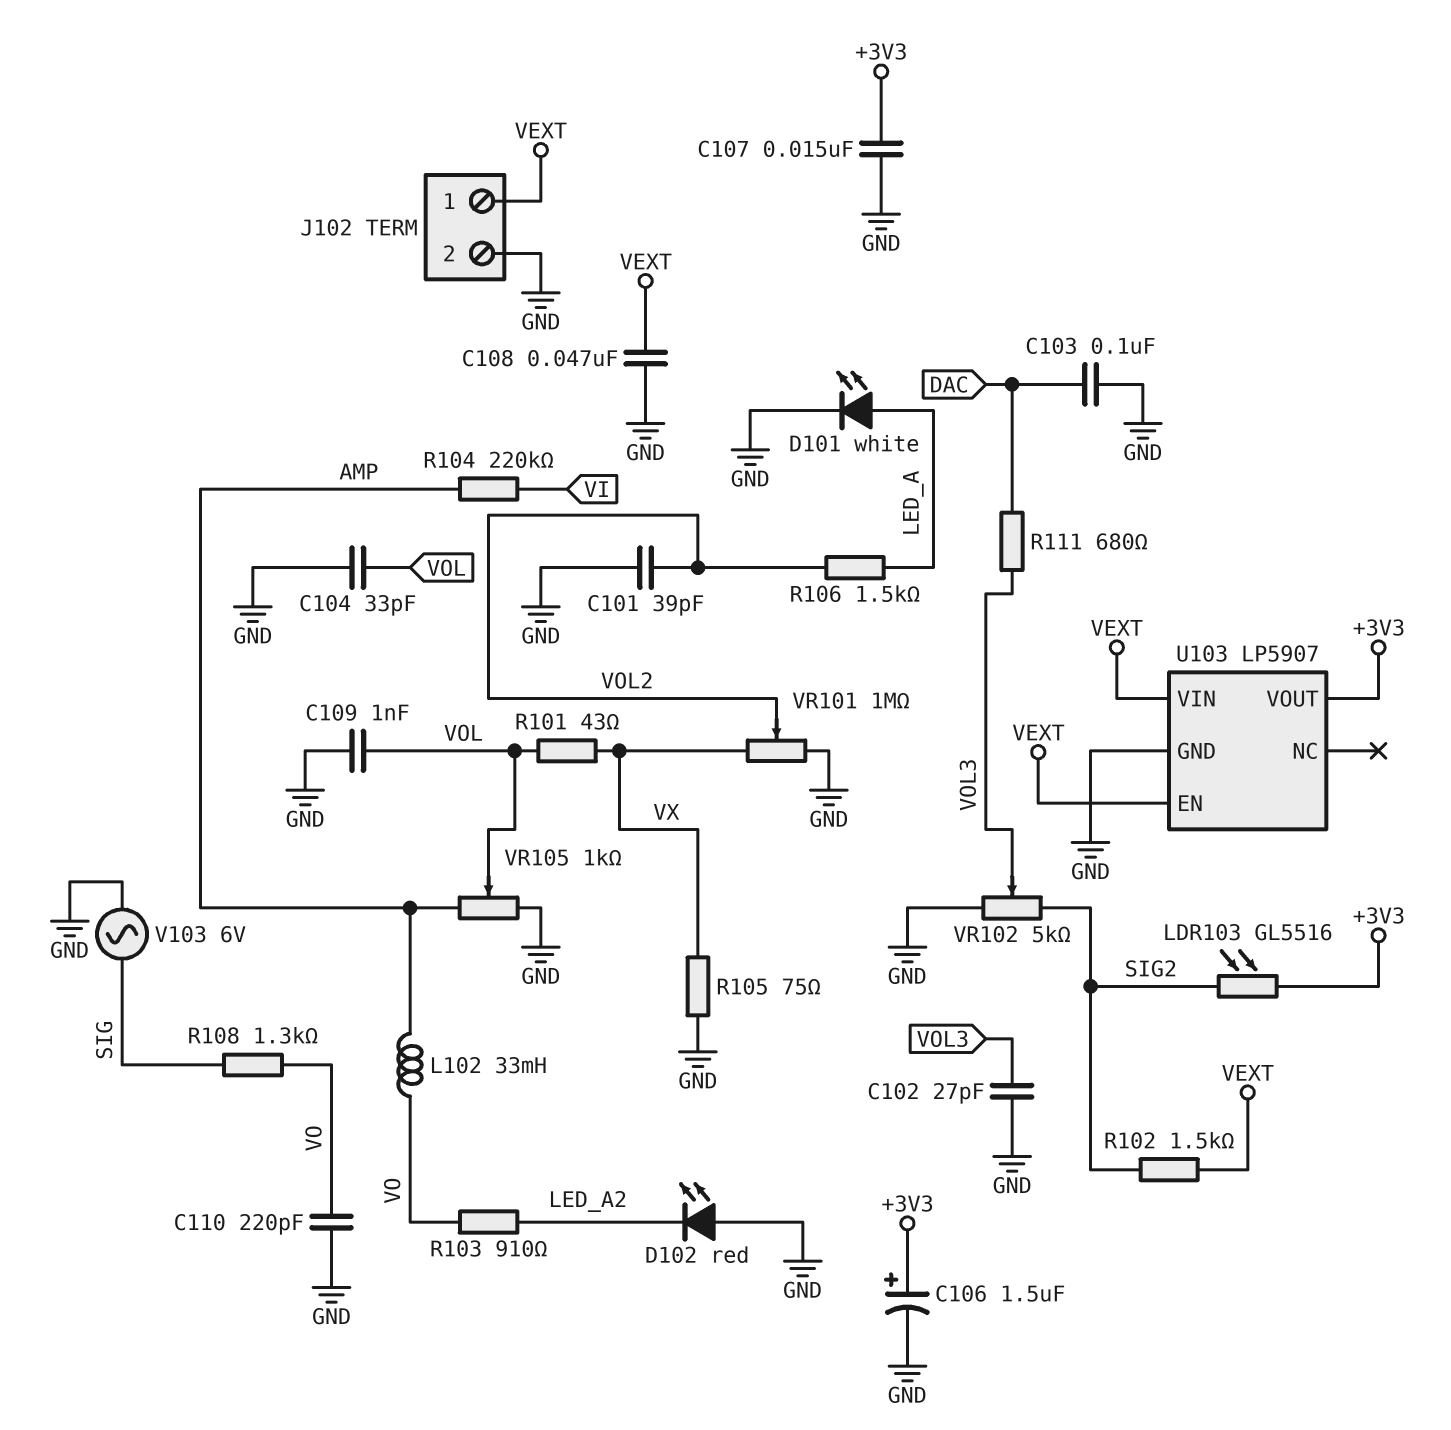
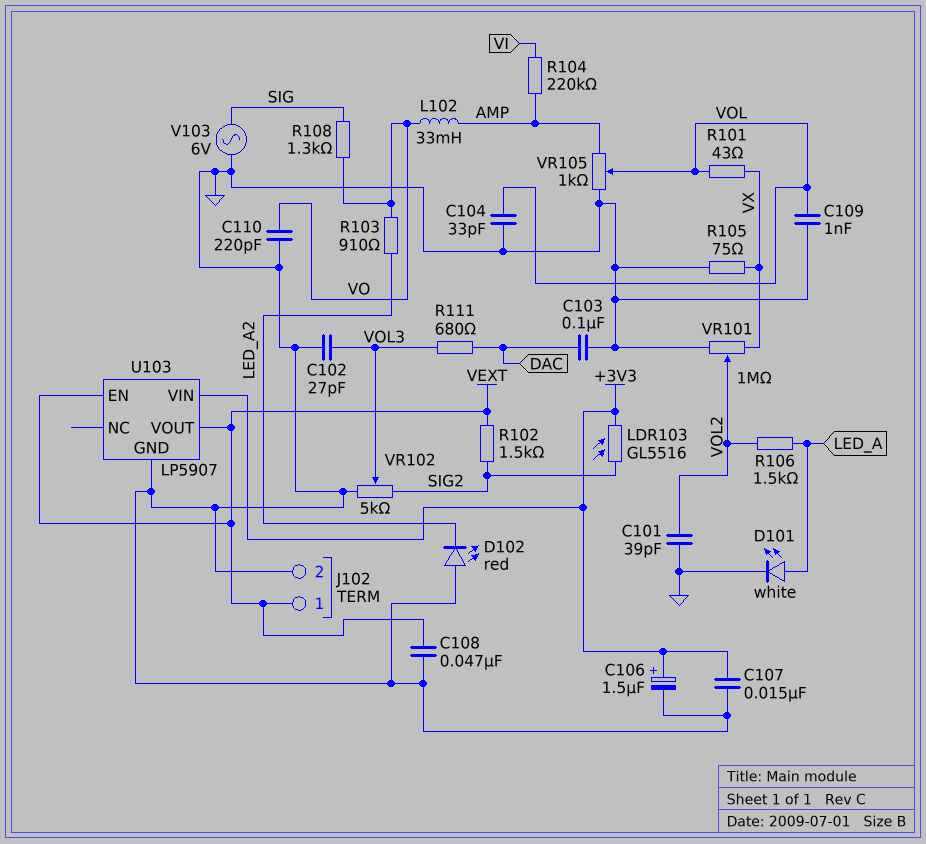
U103 pin VIN: VEXT -> +3V3
U103 pin VOUT: +3V3 -> VEXT

